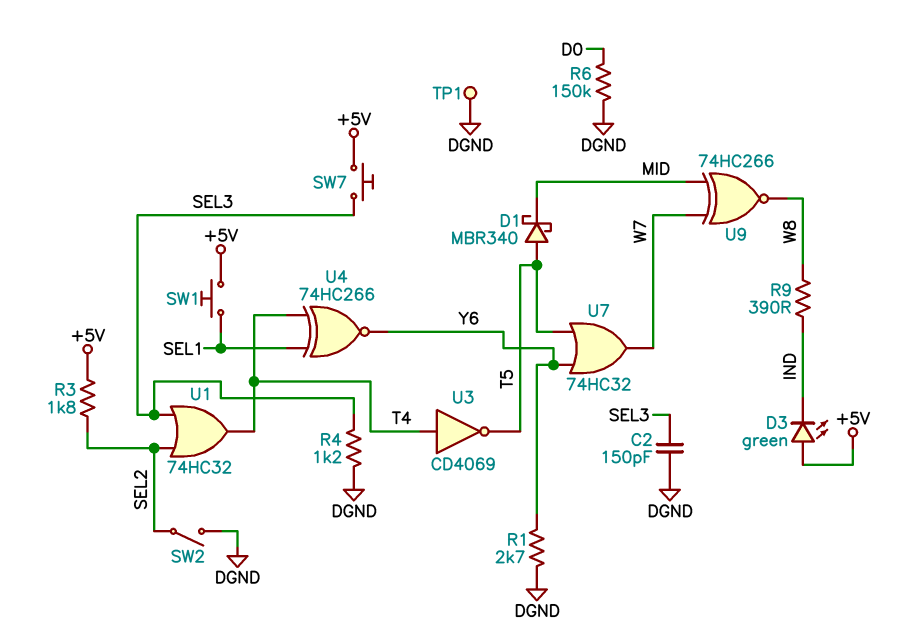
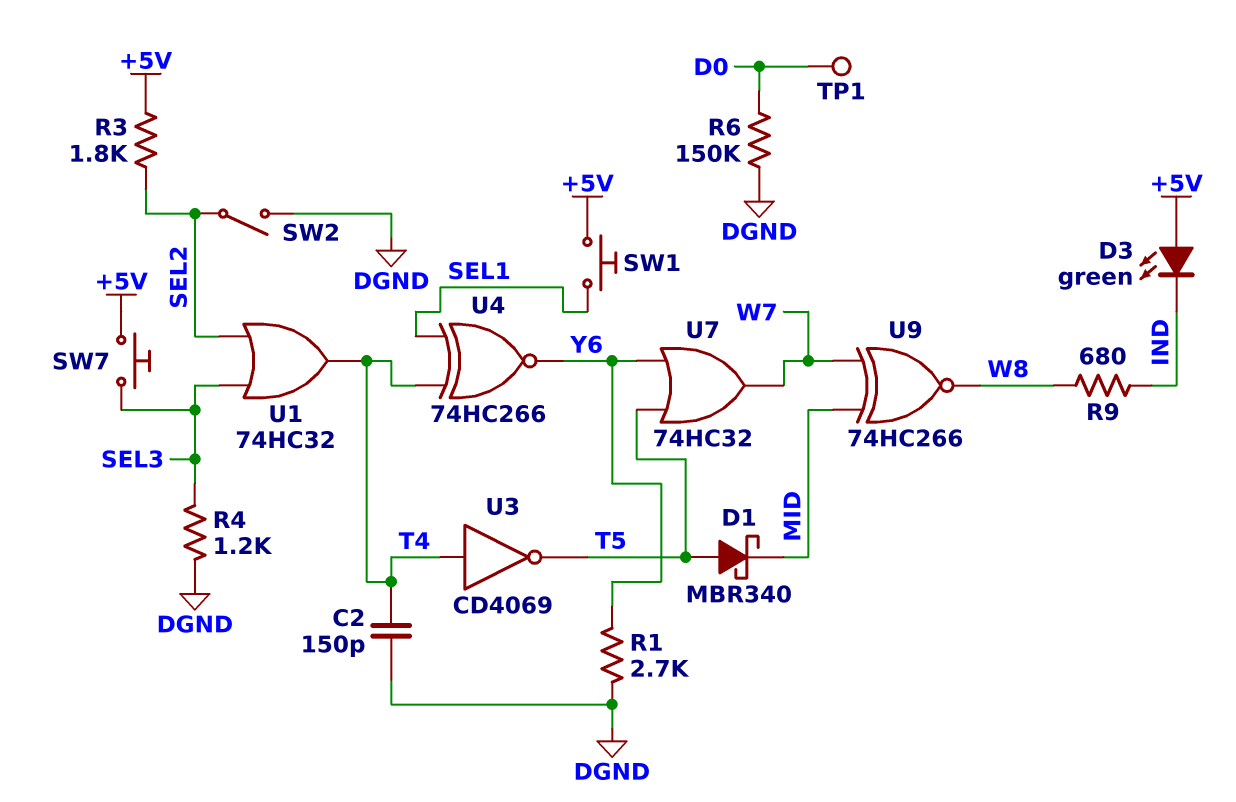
C2: 150pF (DGND, SEL3) -> 150pF (DGND, T4)
R9: 390 (IND, W8) -> 680 (IND, W8)
TP1: test point (DGND) -> test point (D0)

